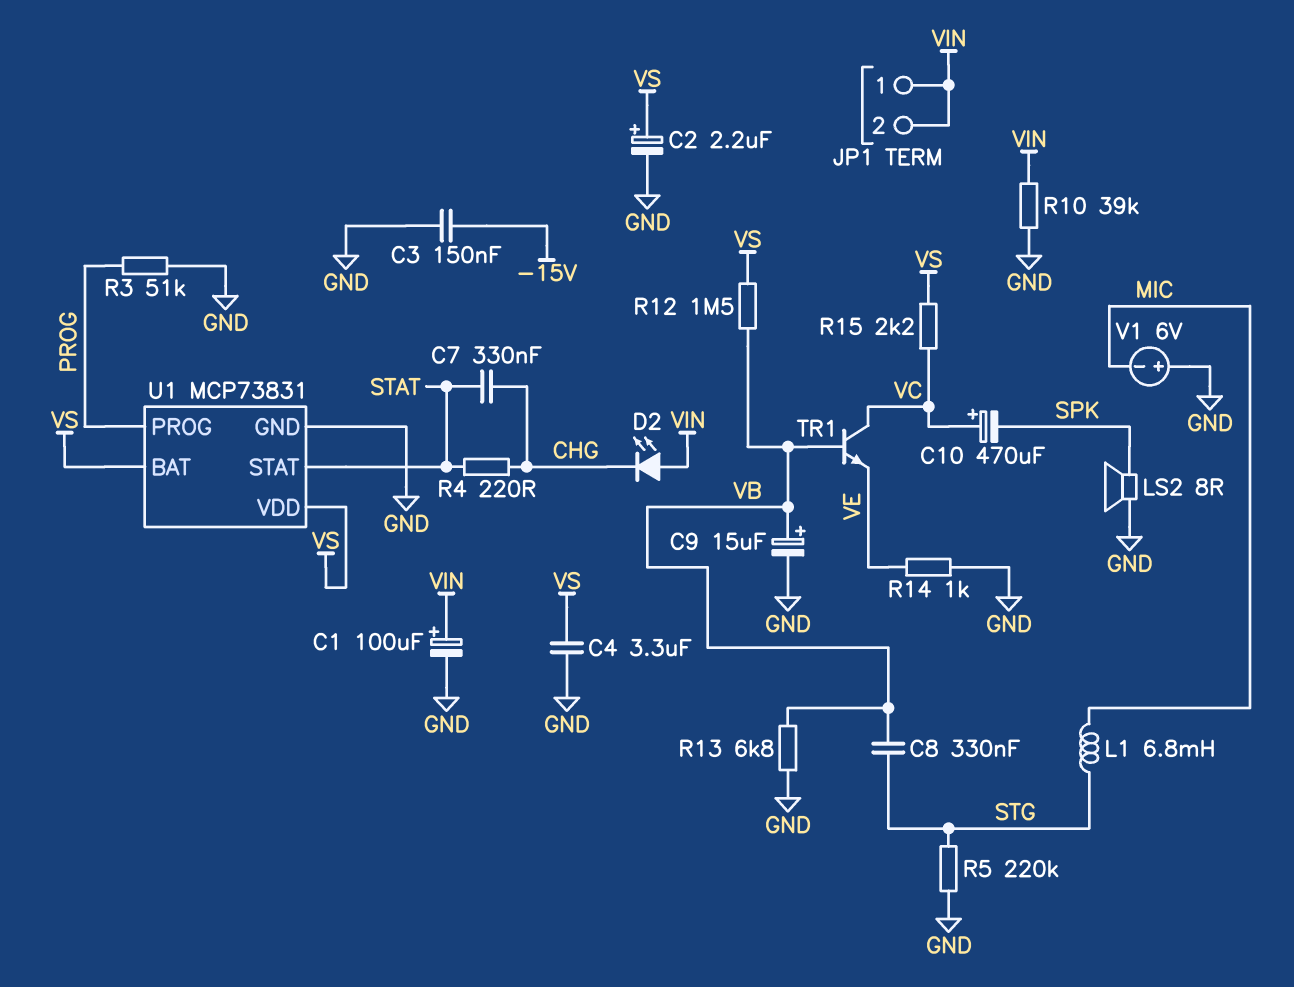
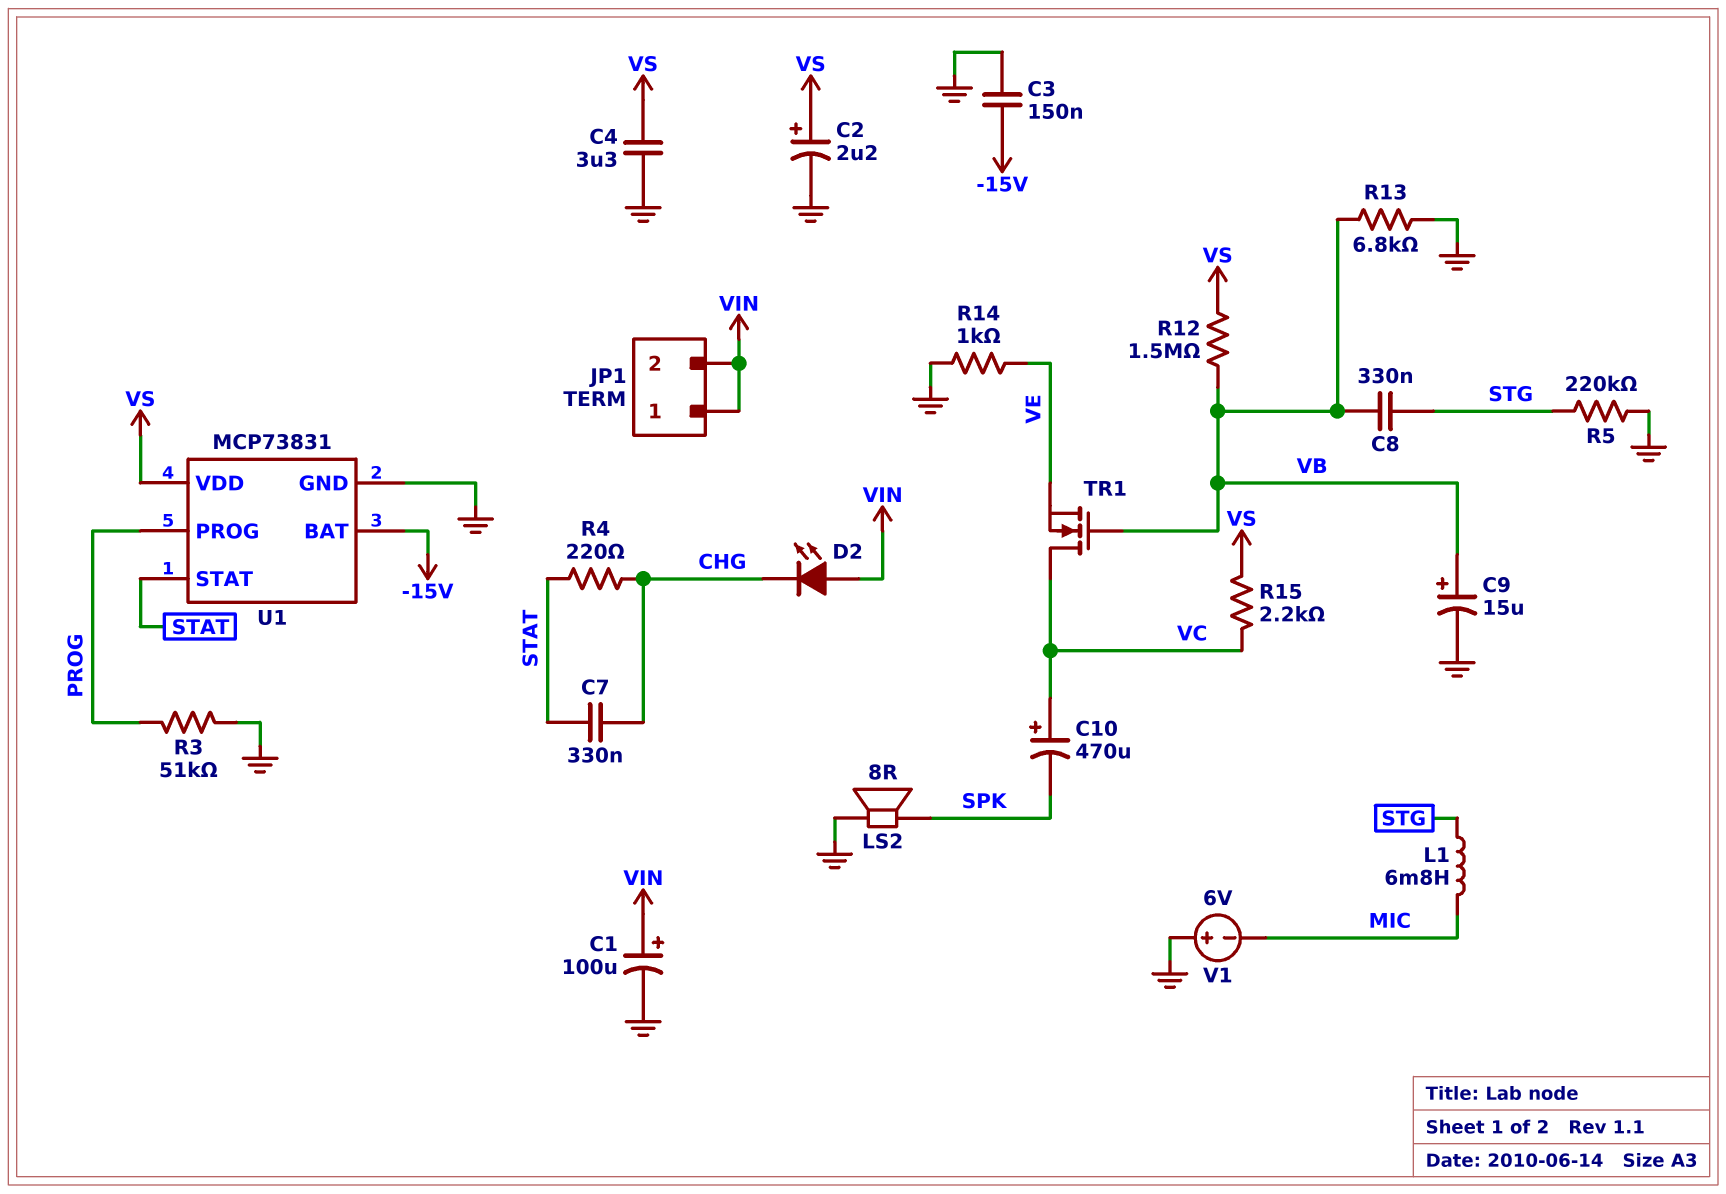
R10: 39k (GND, VIN) -> none
TR1: NPN (B VB, C VC, E VE) -> NMOS (G VB, D VC, S VE)
U1 pin BAT: VS -> -15V

